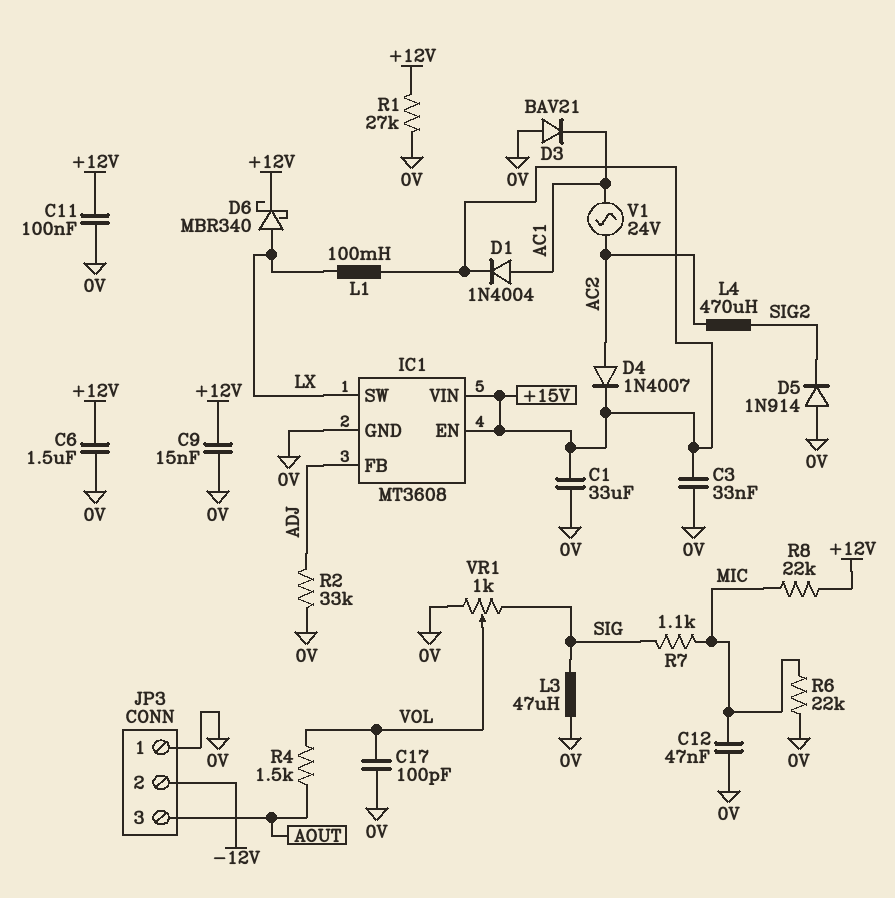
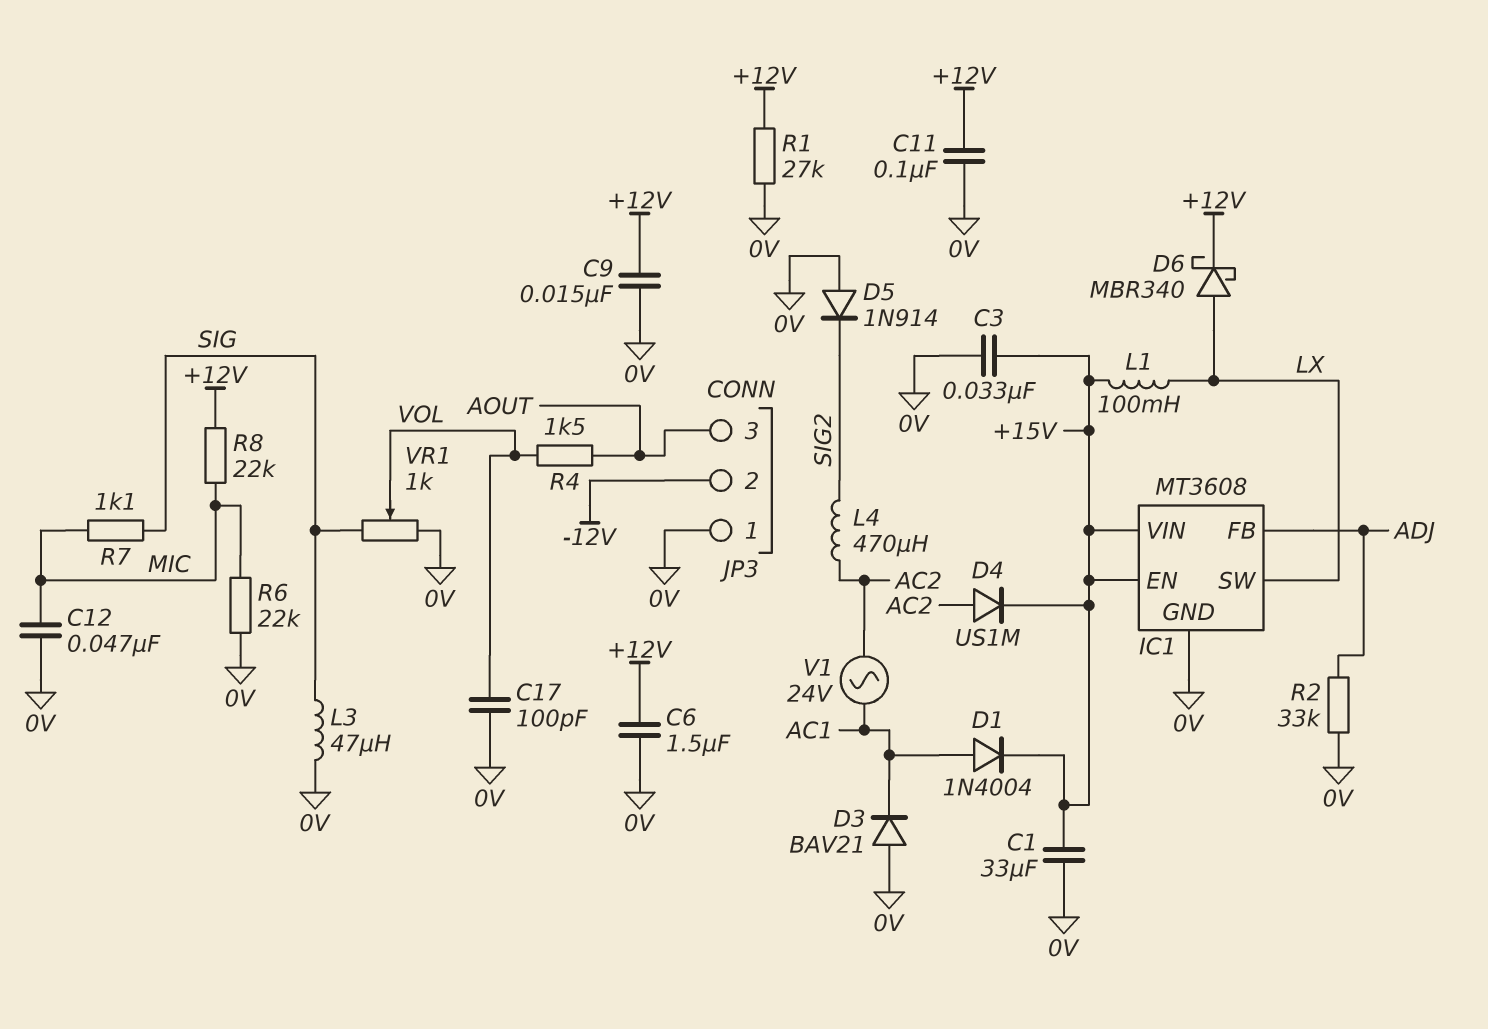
D4: diode 1N4007 (A AC2, K +15V) -> diode US1M (A AC2, K +15V)

